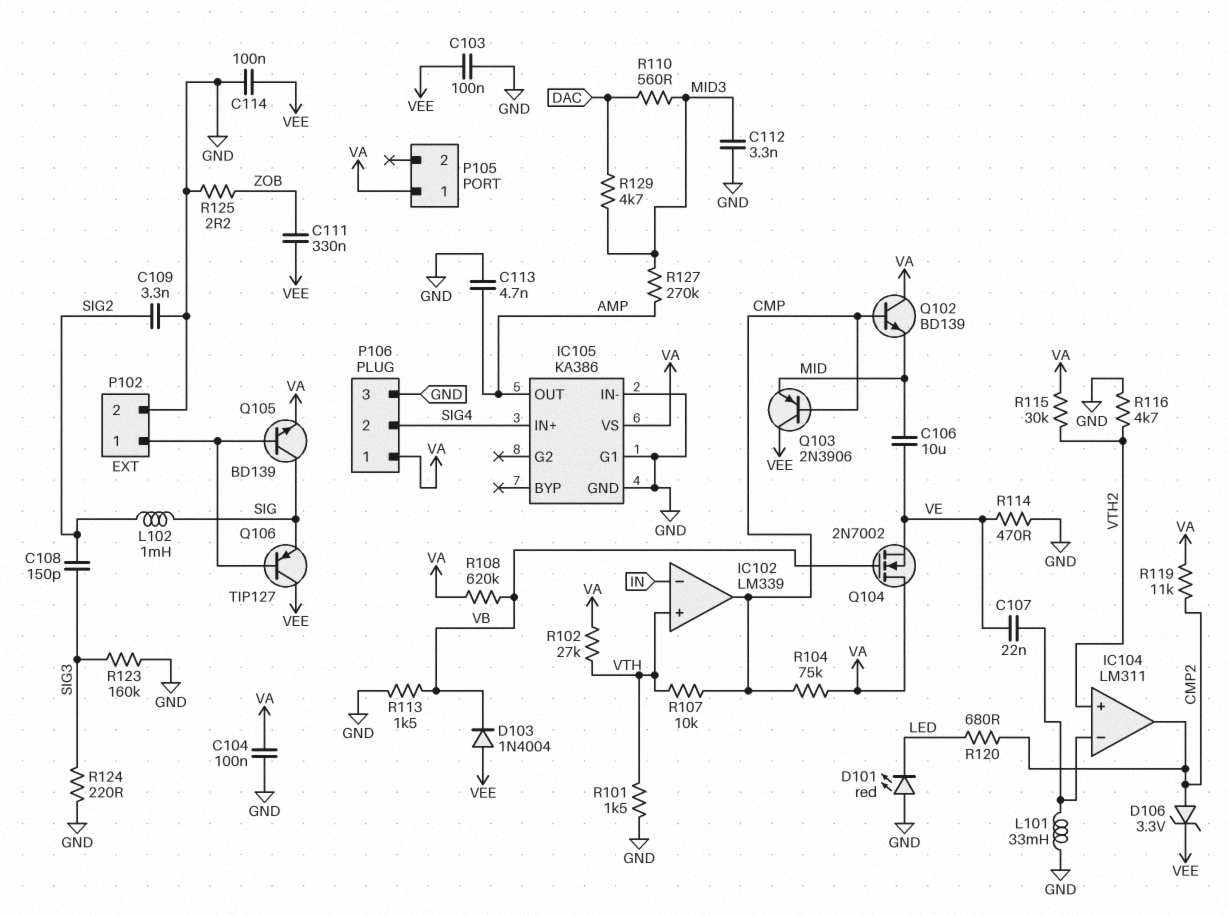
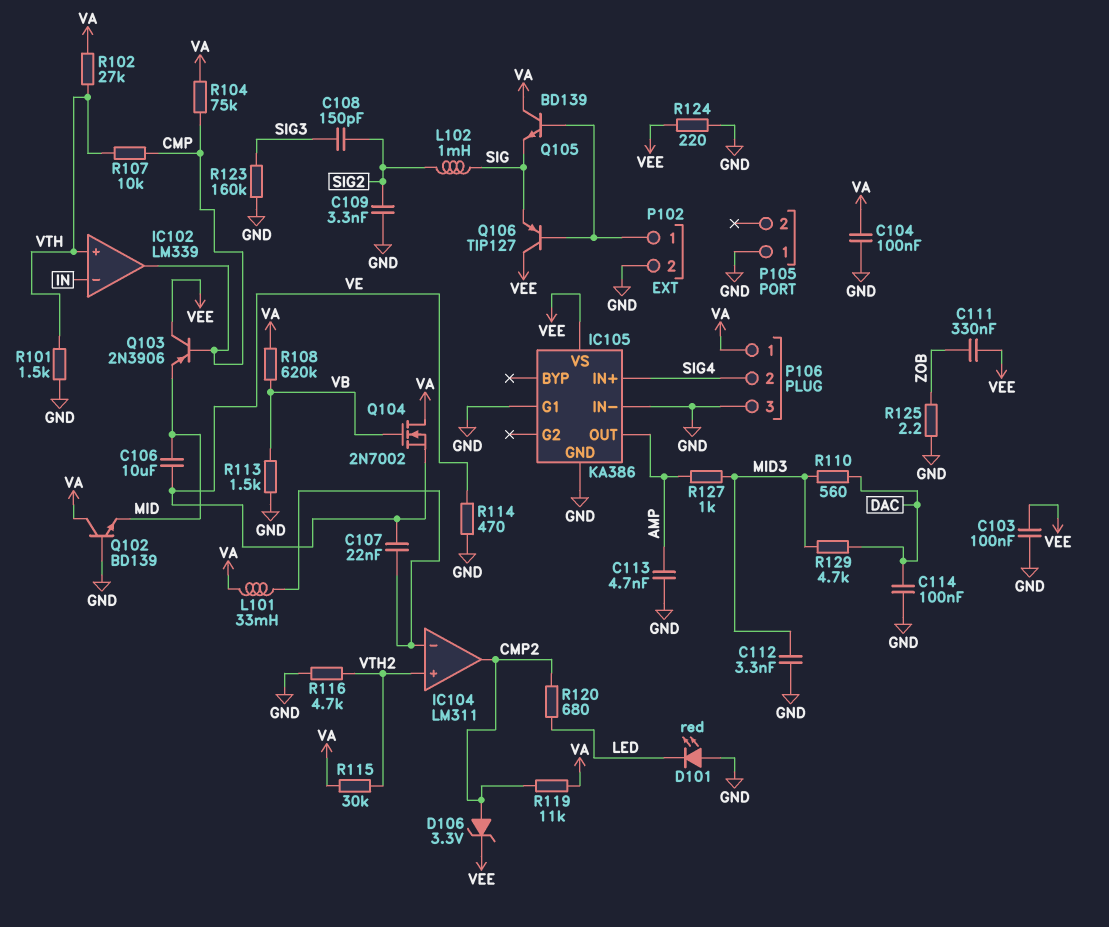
C114: 100nF (GND, VEE) -> 100nF (DAC, GND)
D103: diode 1N4004 (A VEE, K VB) -> none
IC105 pin VS: VA -> VEE
L101: 33mH (GND, IC104/in-) -> 33mH (IC104/in-, VA)
P105 pin 1: VA -> GND
Q102: NPN BD139 (B CMP, C VA, E MID) -> NPN BD139 (B GND, C VA, E MID)
Q105: NPN BD139 (B P102/1, C SIG, E VA) -> NPN BD139 (B P102/1, C VA, E SIG)
R124: 220 (GND, SIG3) -> 220 (GND, VEE)
R127: 270k (AMP, MID3) -> 1k (AMP, MID3)

